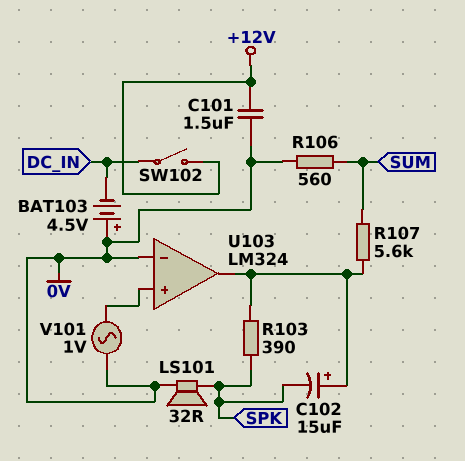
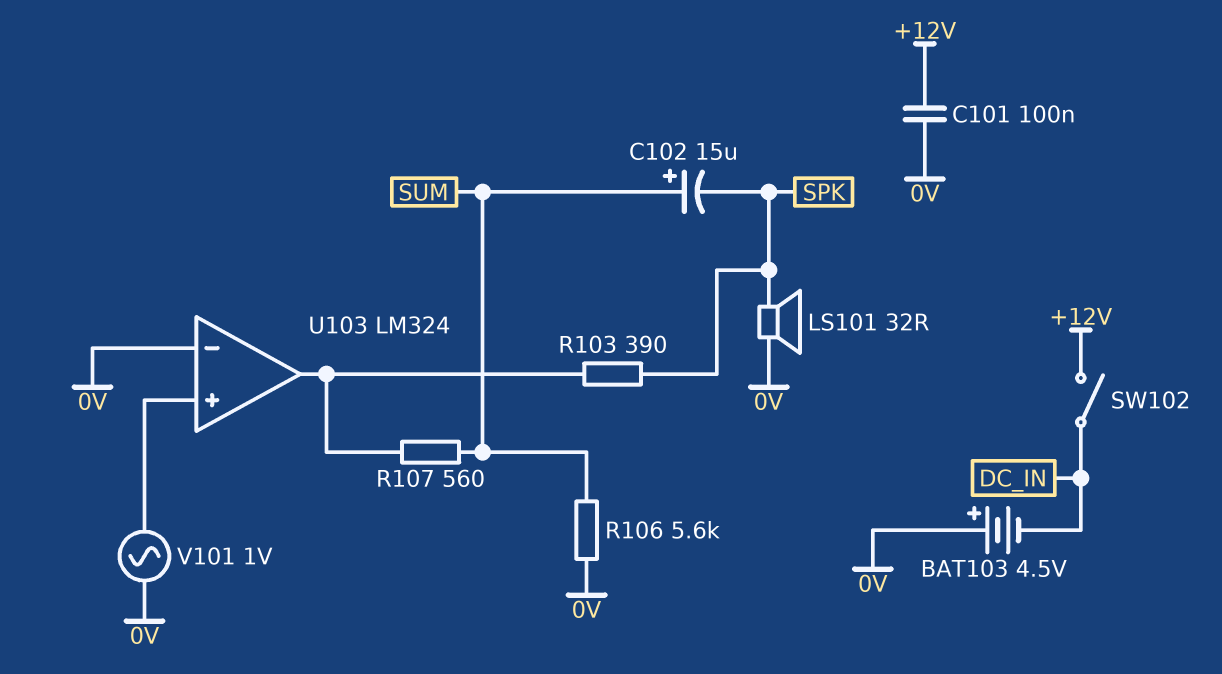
C101: 1.5uF (+12V, 0V) -> 100nF (+12V, 0V)
C102: 15uF (plus U103/out, minus SPK) -> 15uF (plus SUM, minus SPK)
R106: 560 (0V, SUM) -> 5.6k (0V, SUM)
R107: 5.6k (SUM, U103/out) -> 560 (SUM, U103/out)

